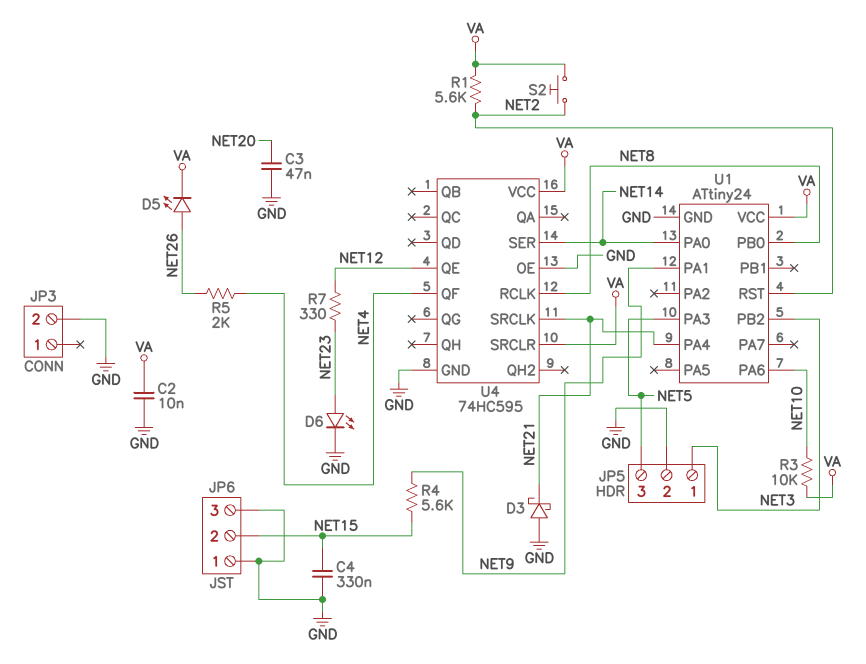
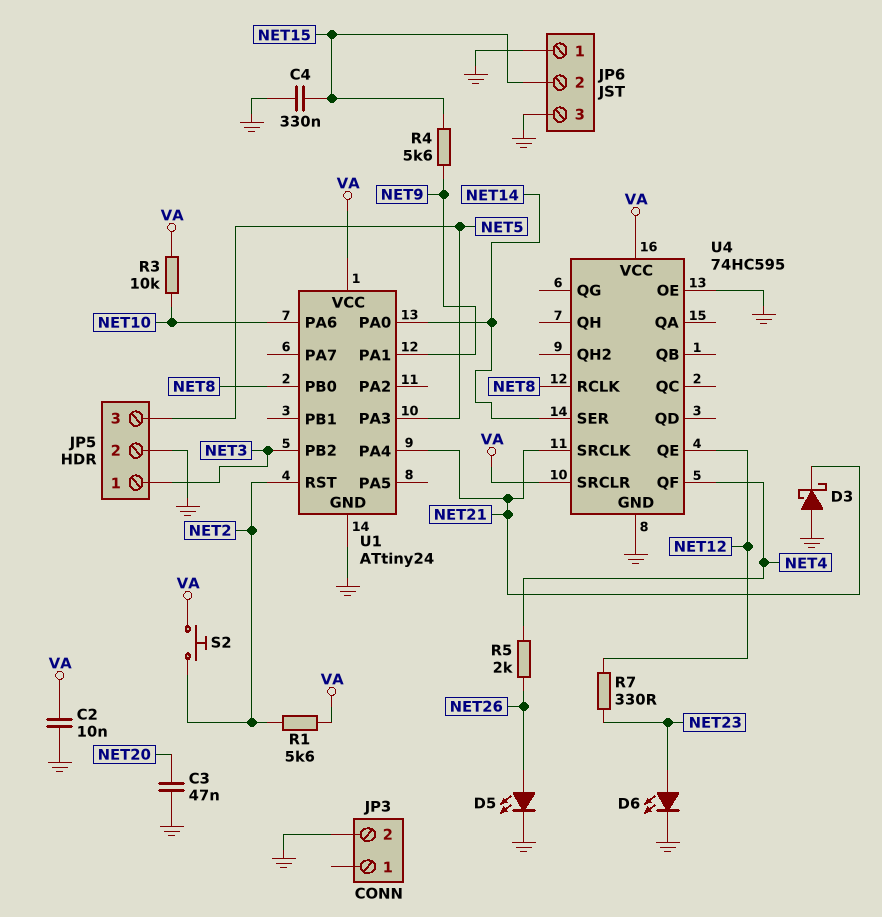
D5: LED (A NET26, K VA) -> LED (A NET26, K GND)

